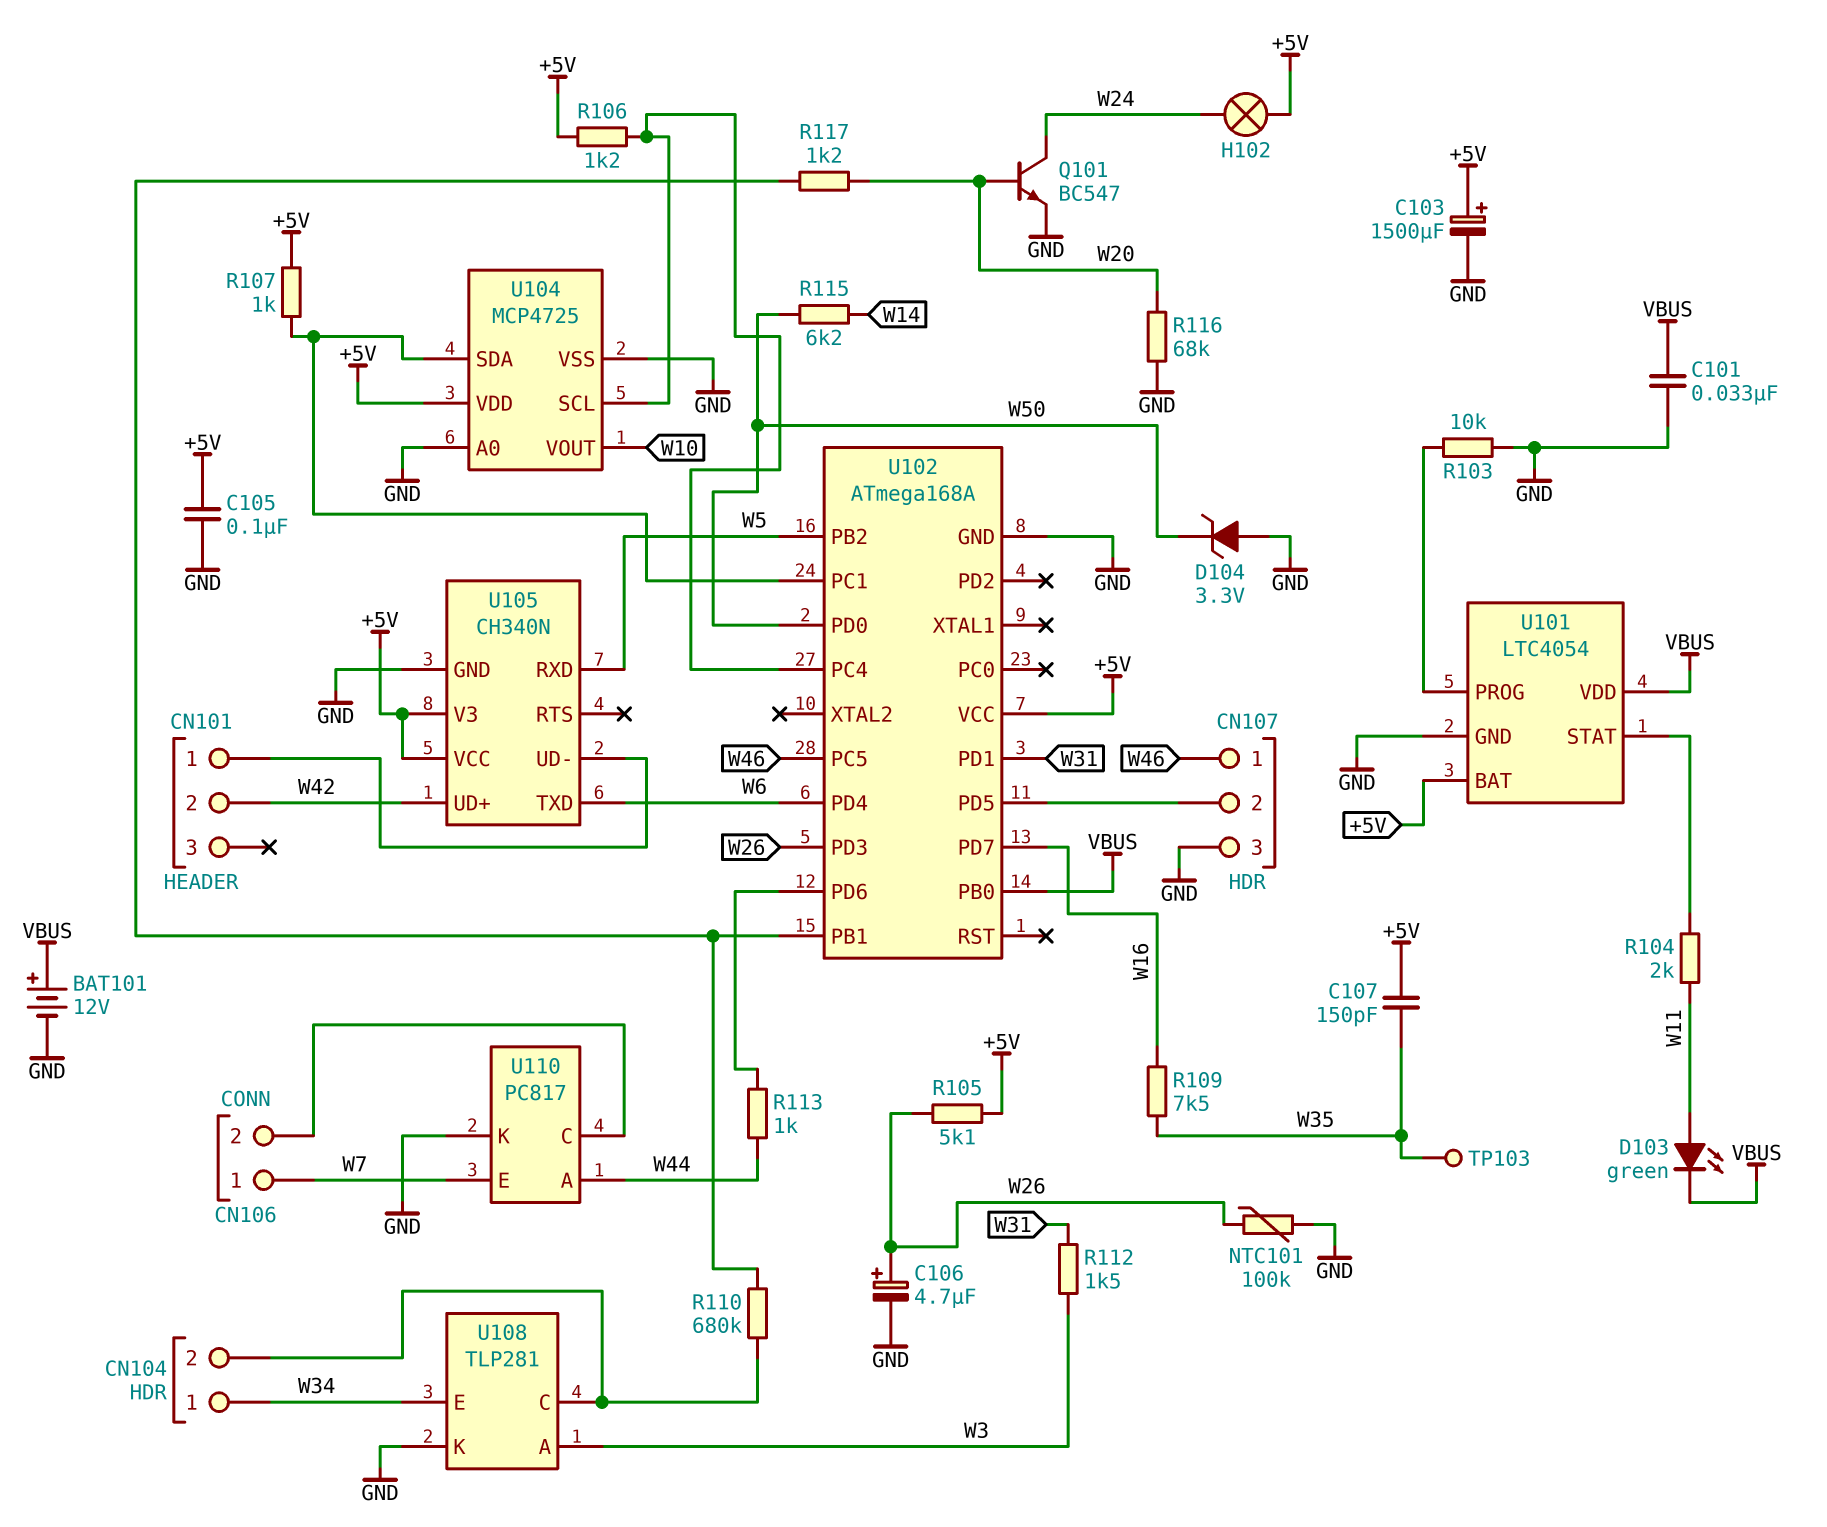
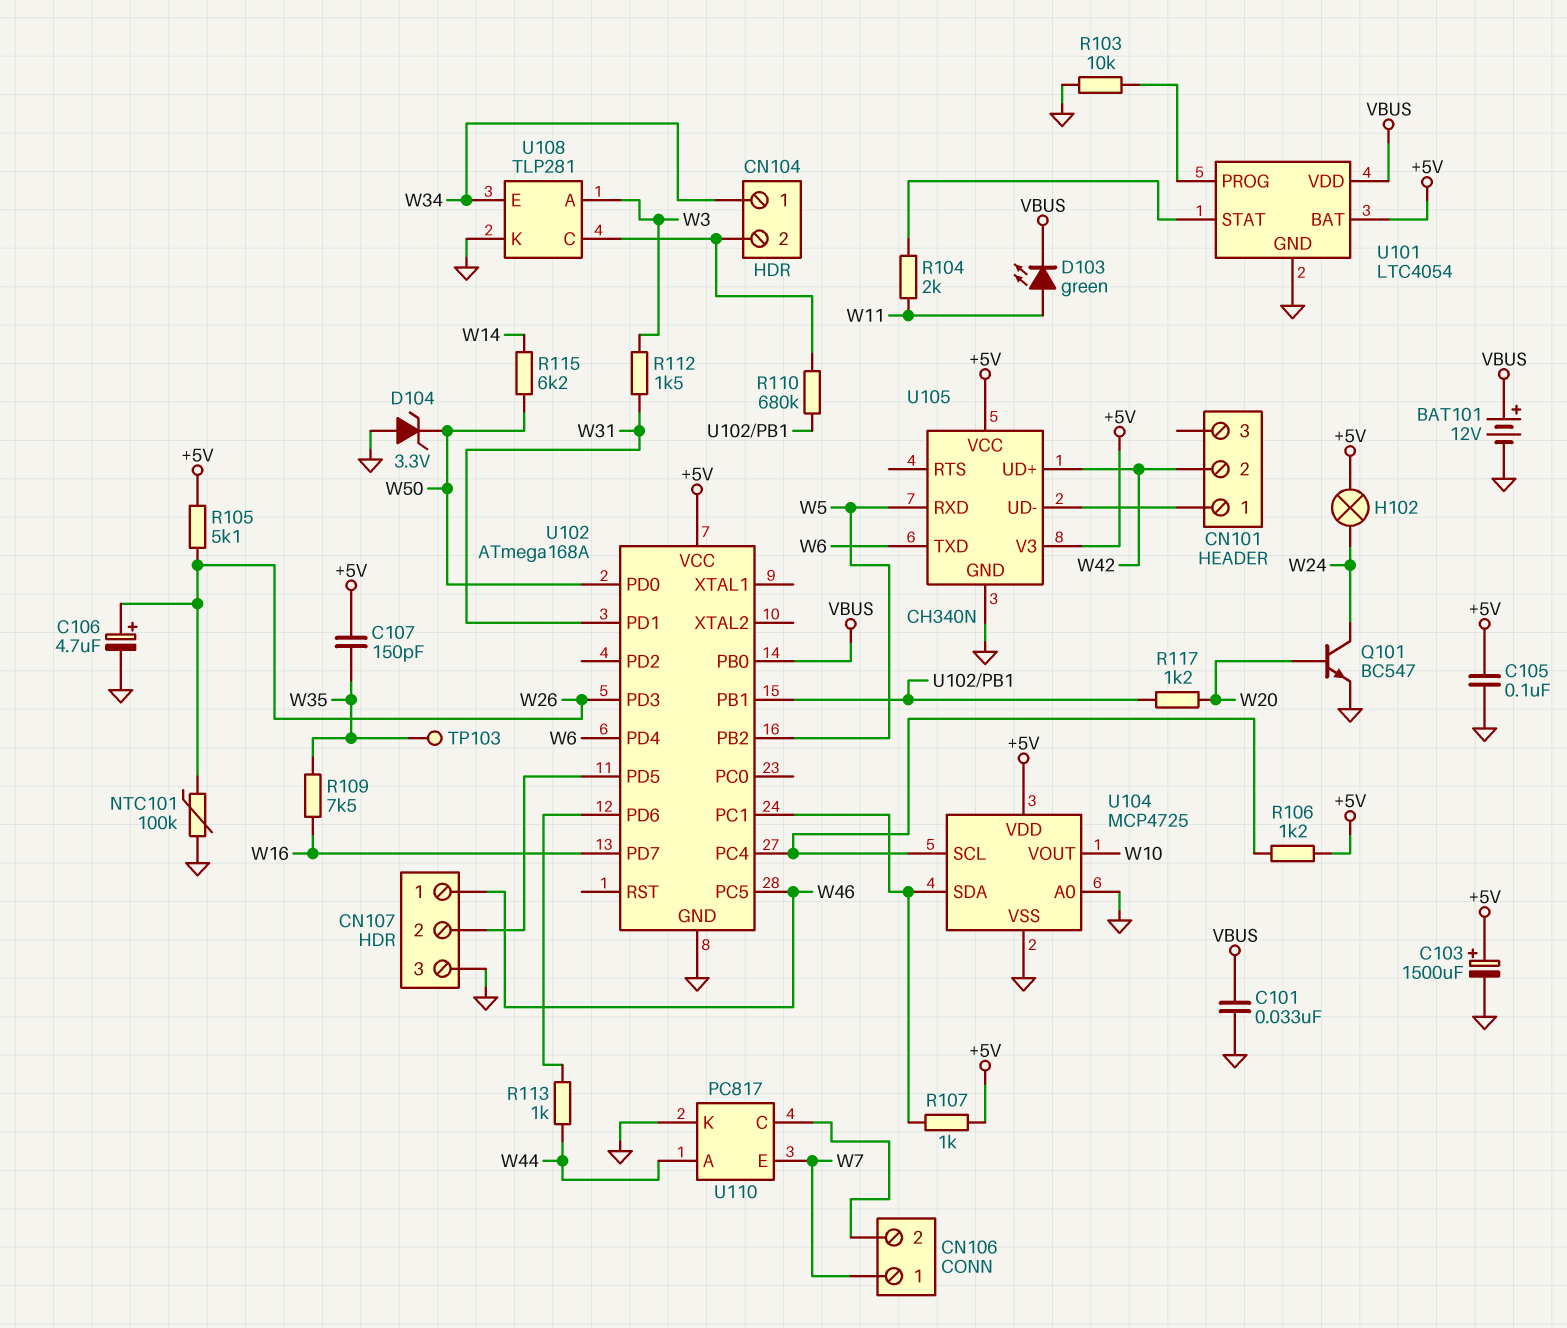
R116: 68k (GND, W20) -> none

